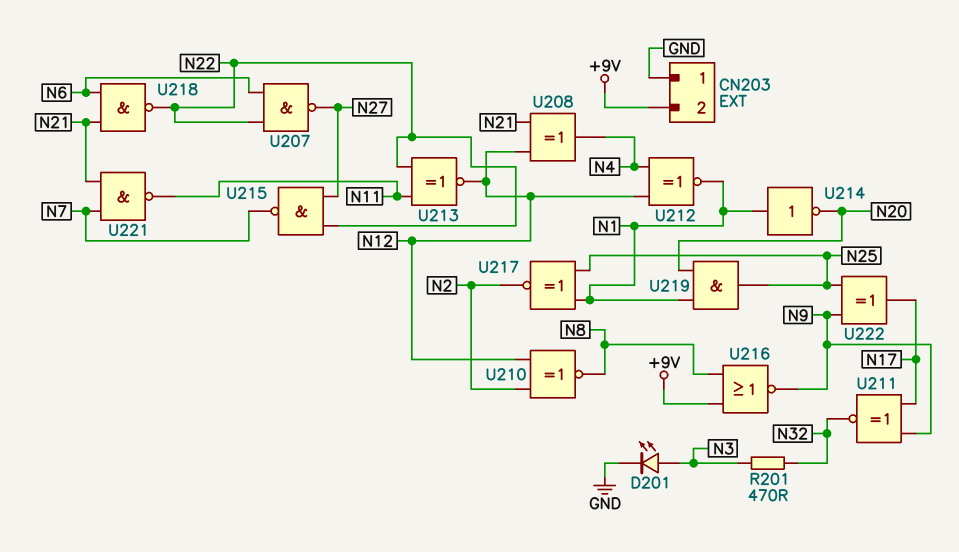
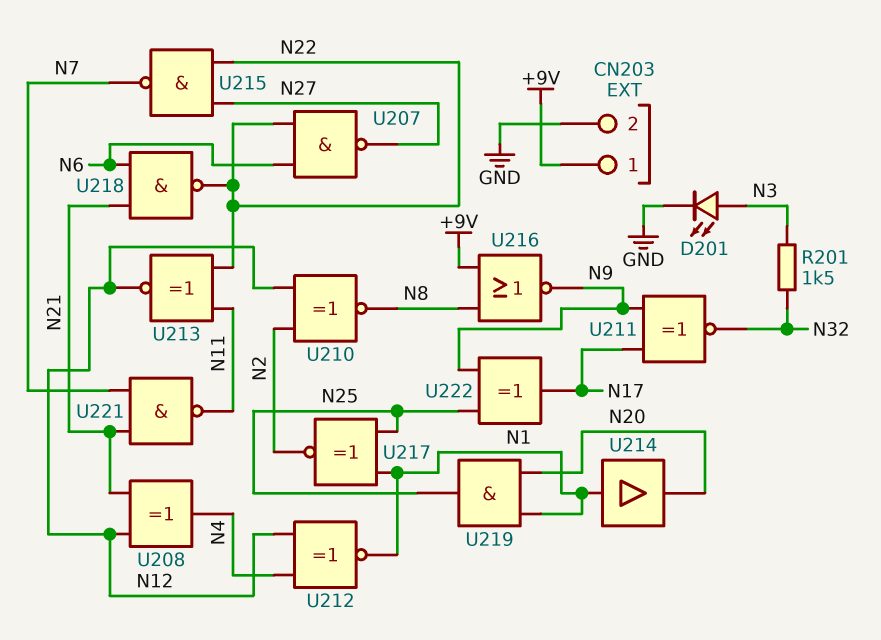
CN203 pin 1: GND -> +9V
CN203 pin 2: +9V -> GND
R201: 470 (N3, N32) -> 1.5k (N3, N32)
U214: NOT (in N1, out N20) -> buffer (in N1, out N20)

